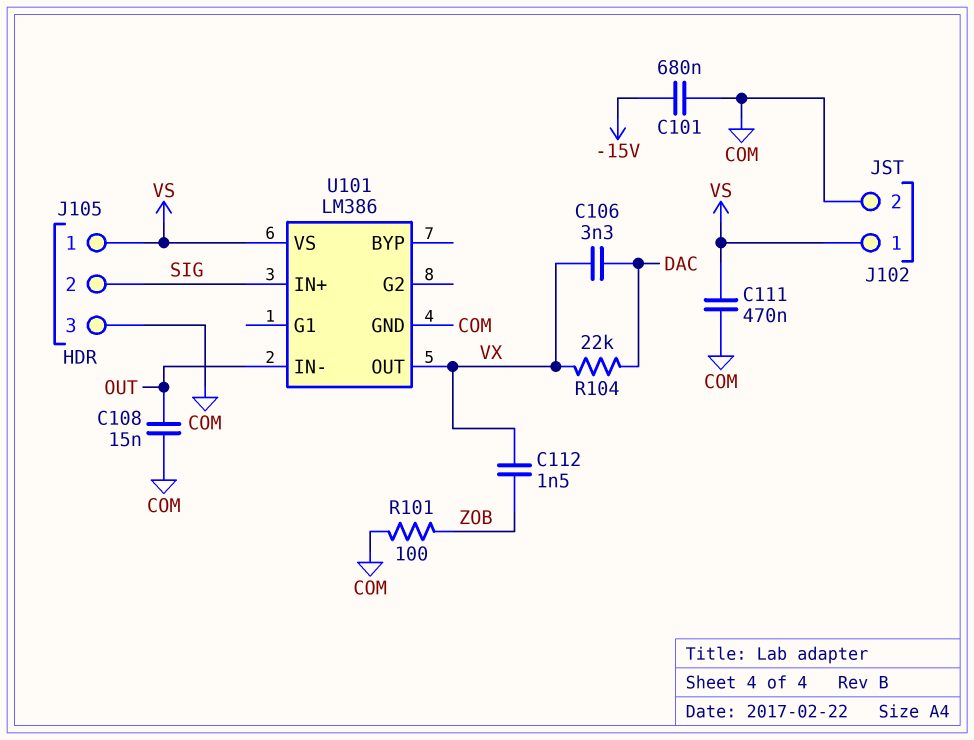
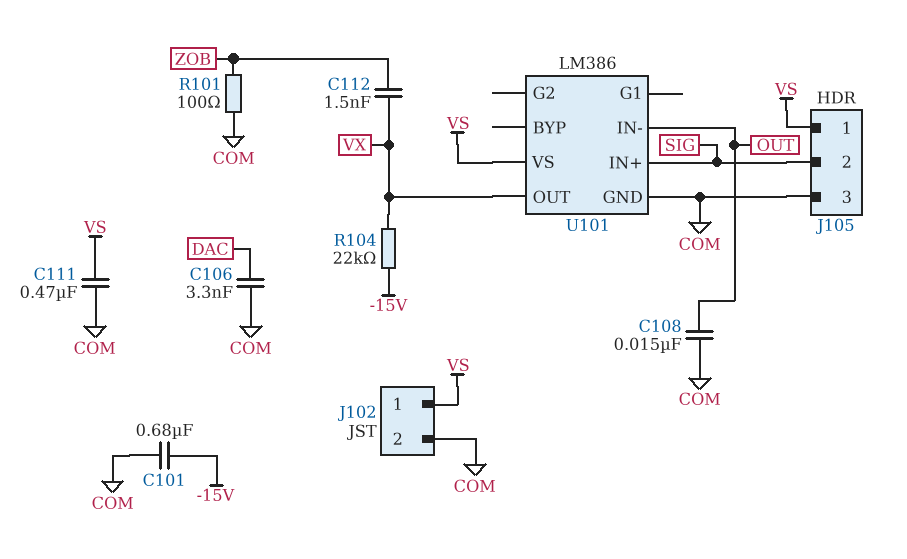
C106: 3.3nF (DAC, VX) -> 3.3nF (COM, DAC)
R104: 22k (DAC, VX) -> 22k (-15V, VX)

